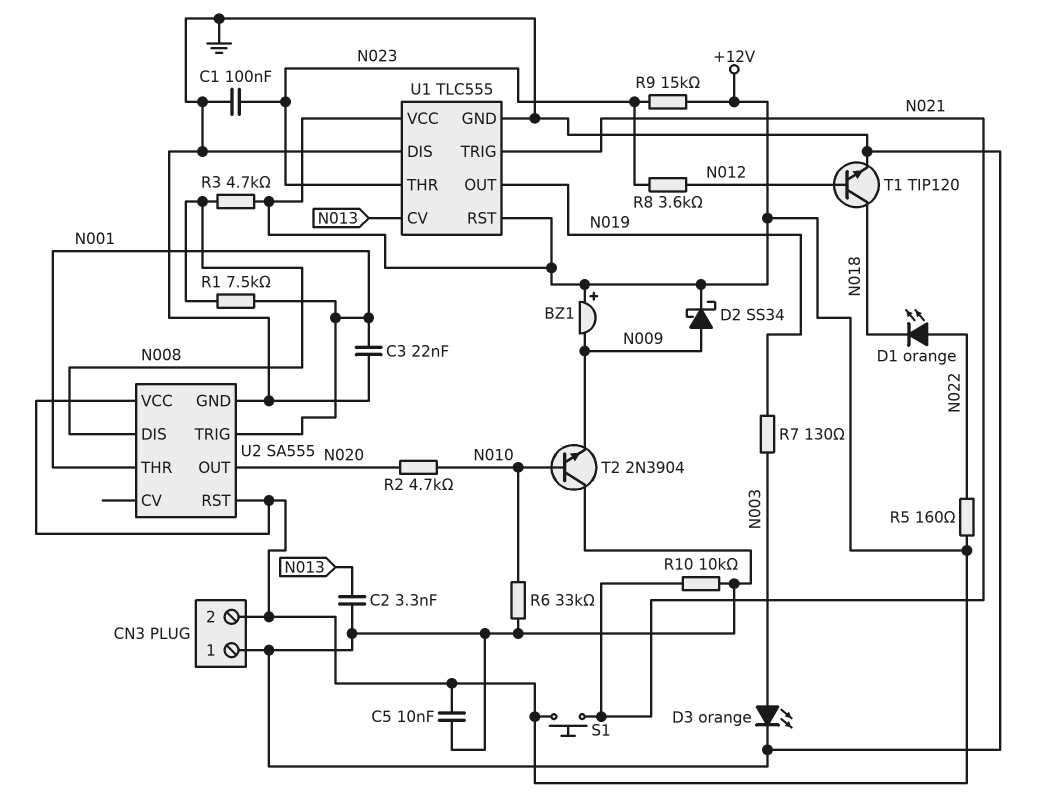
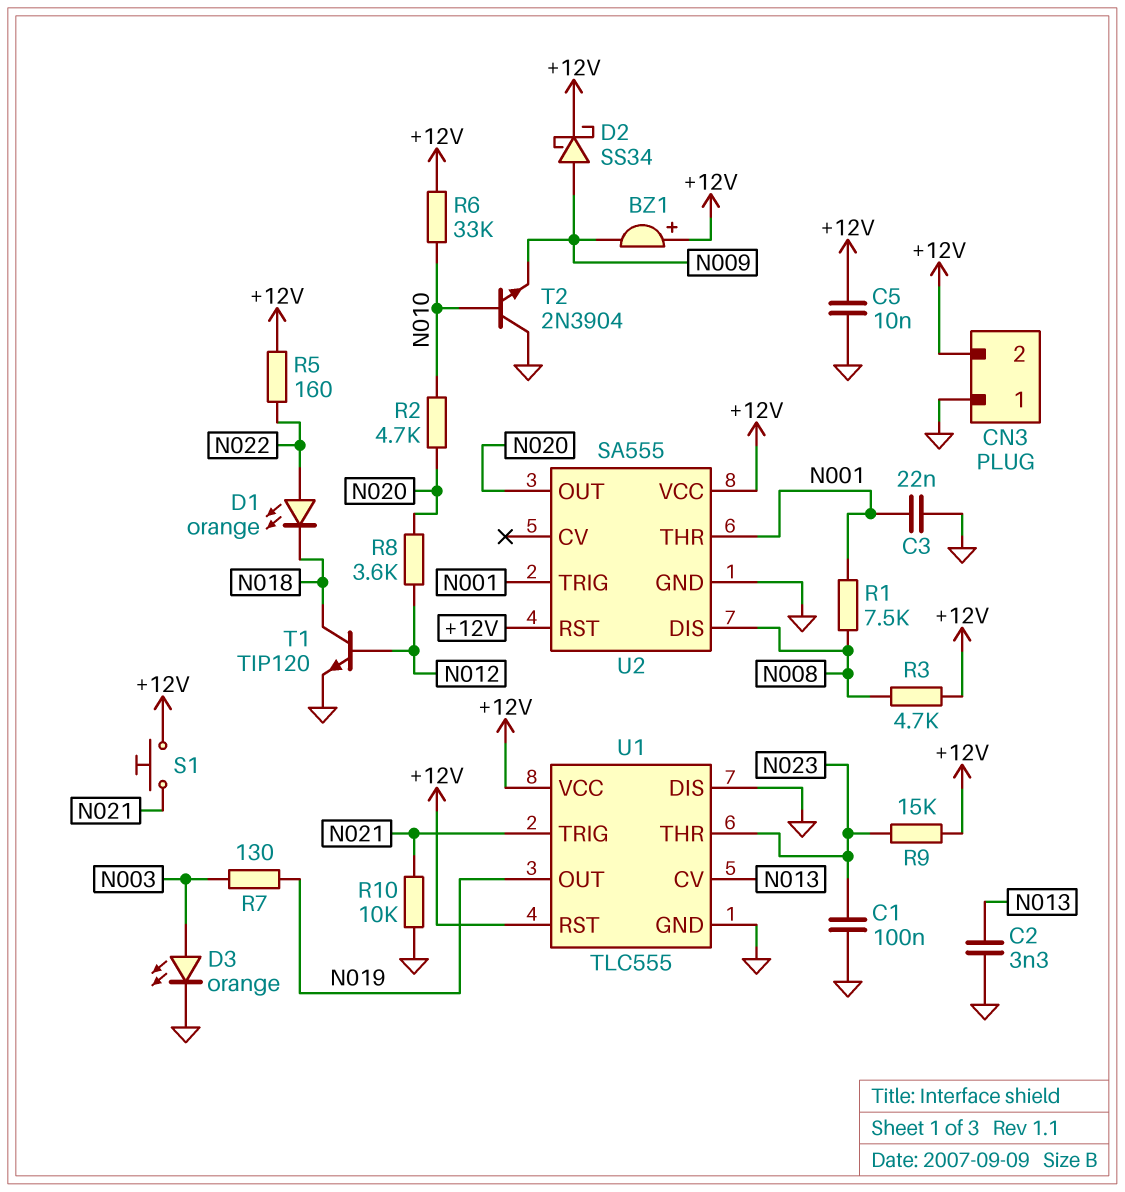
R6: 33k (GND, N010) -> 33k (+12V, N010)
R8: 3.6k (N012, N023) -> 3.6k (N012, N020)

